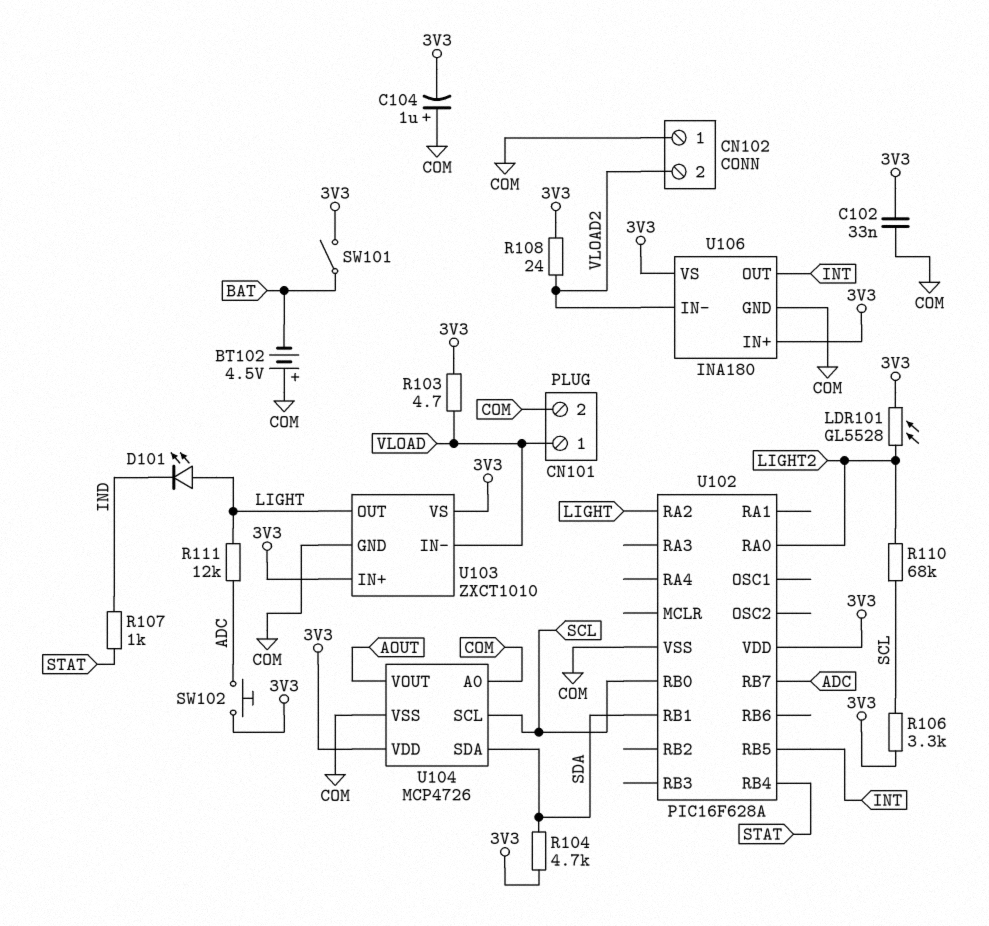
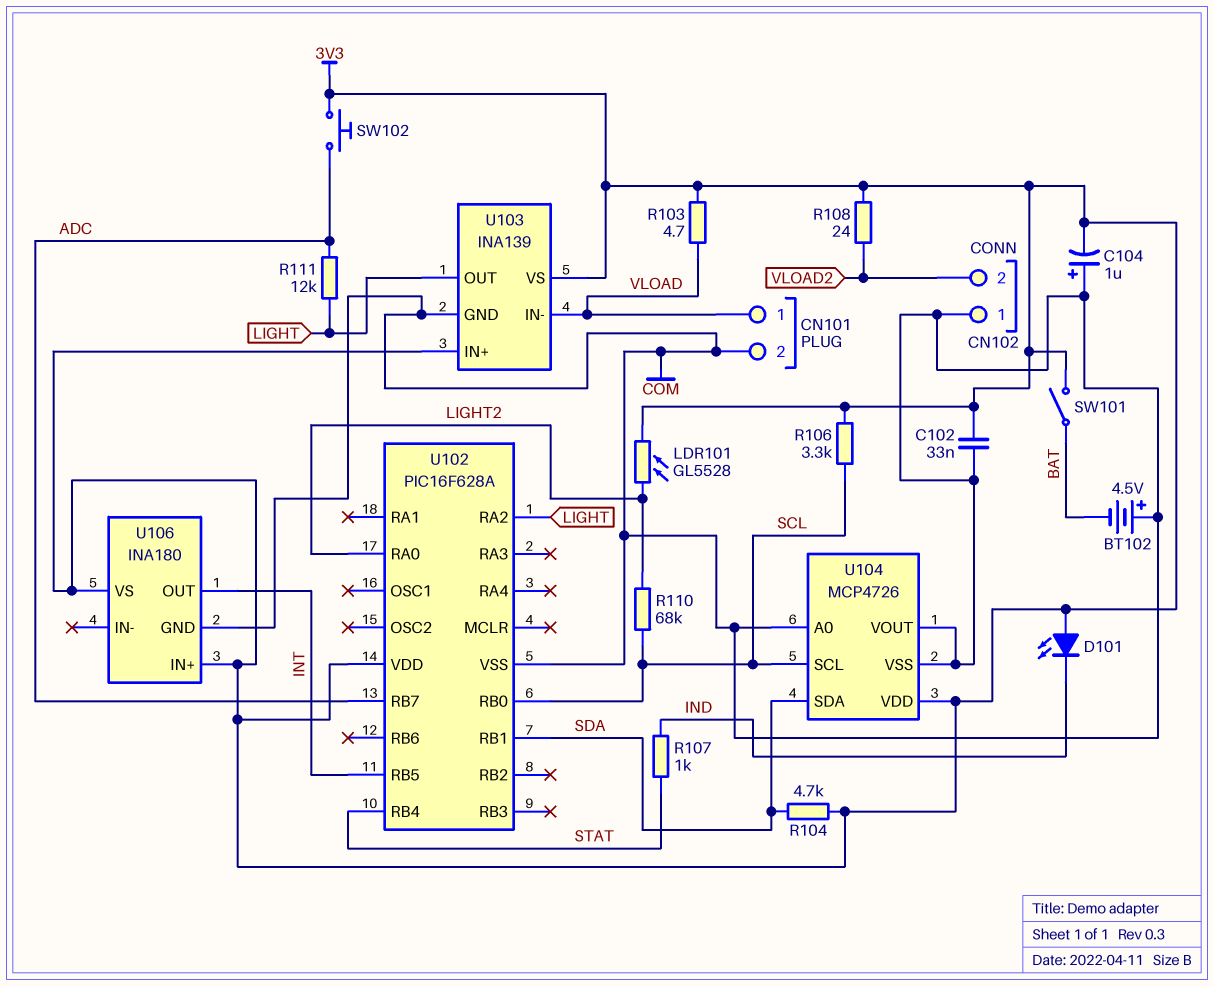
D101: LED (A LIGHT, K IND) -> LED (A 3V3, K IND)
U103: ZXCT1010 -> INA139
U104 pin VOUT: AOUT -> COM
U106 pin IN-: VLOAD2 -> none

